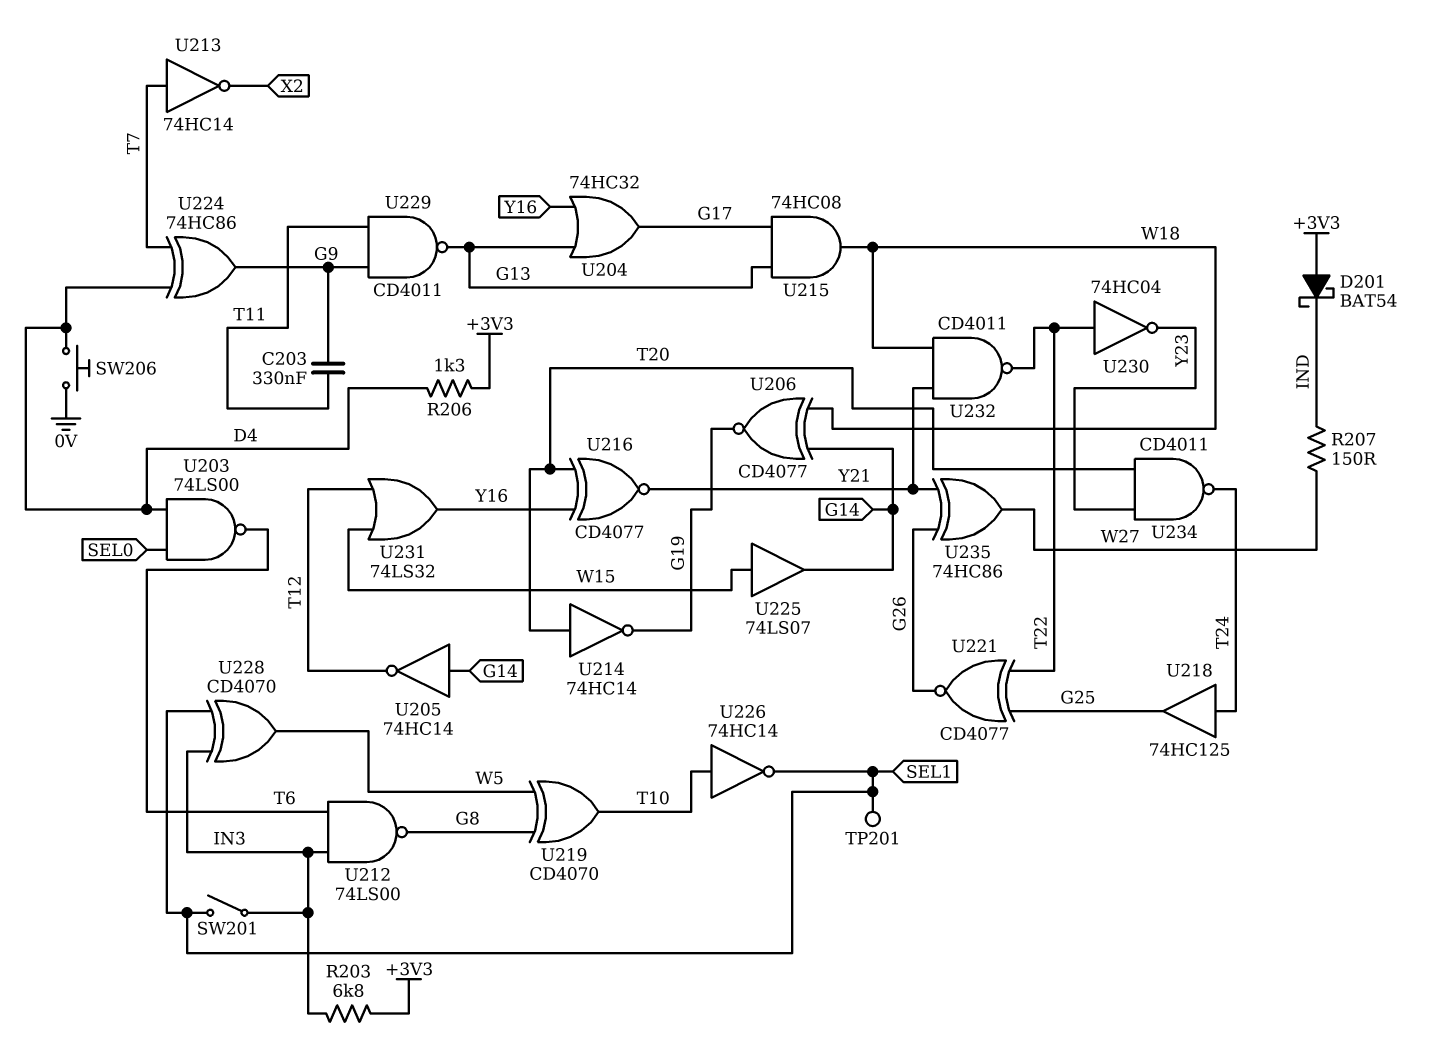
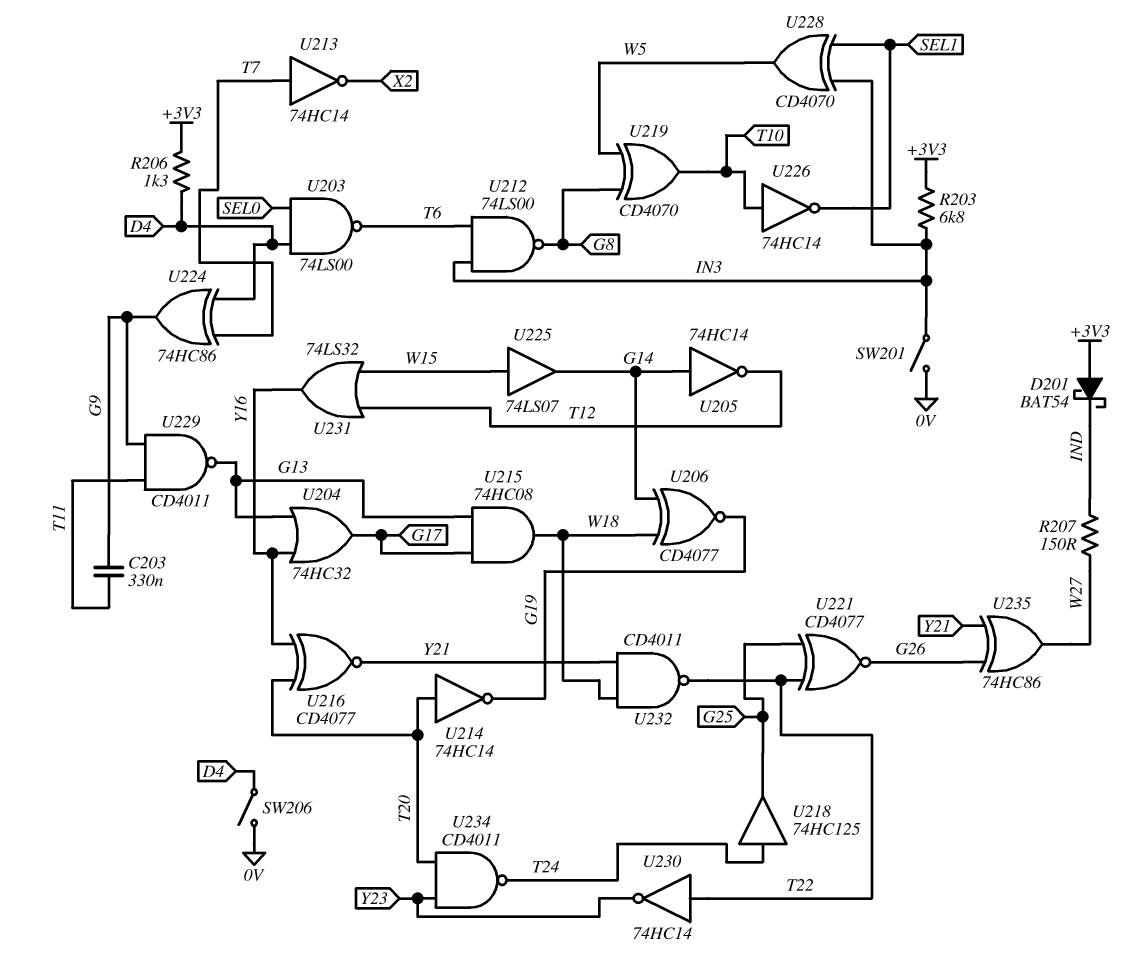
SW201: switch (IN3, SEL1) -> switch (0V, IN3)
SW206: button (0V, D4) -> switch (0V, D4)
TP201: test point (SEL1) -> none
U230: NOT 74HC04 (in T22, out Y23) -> NOT 74HC14 (in T22, out Y23)

